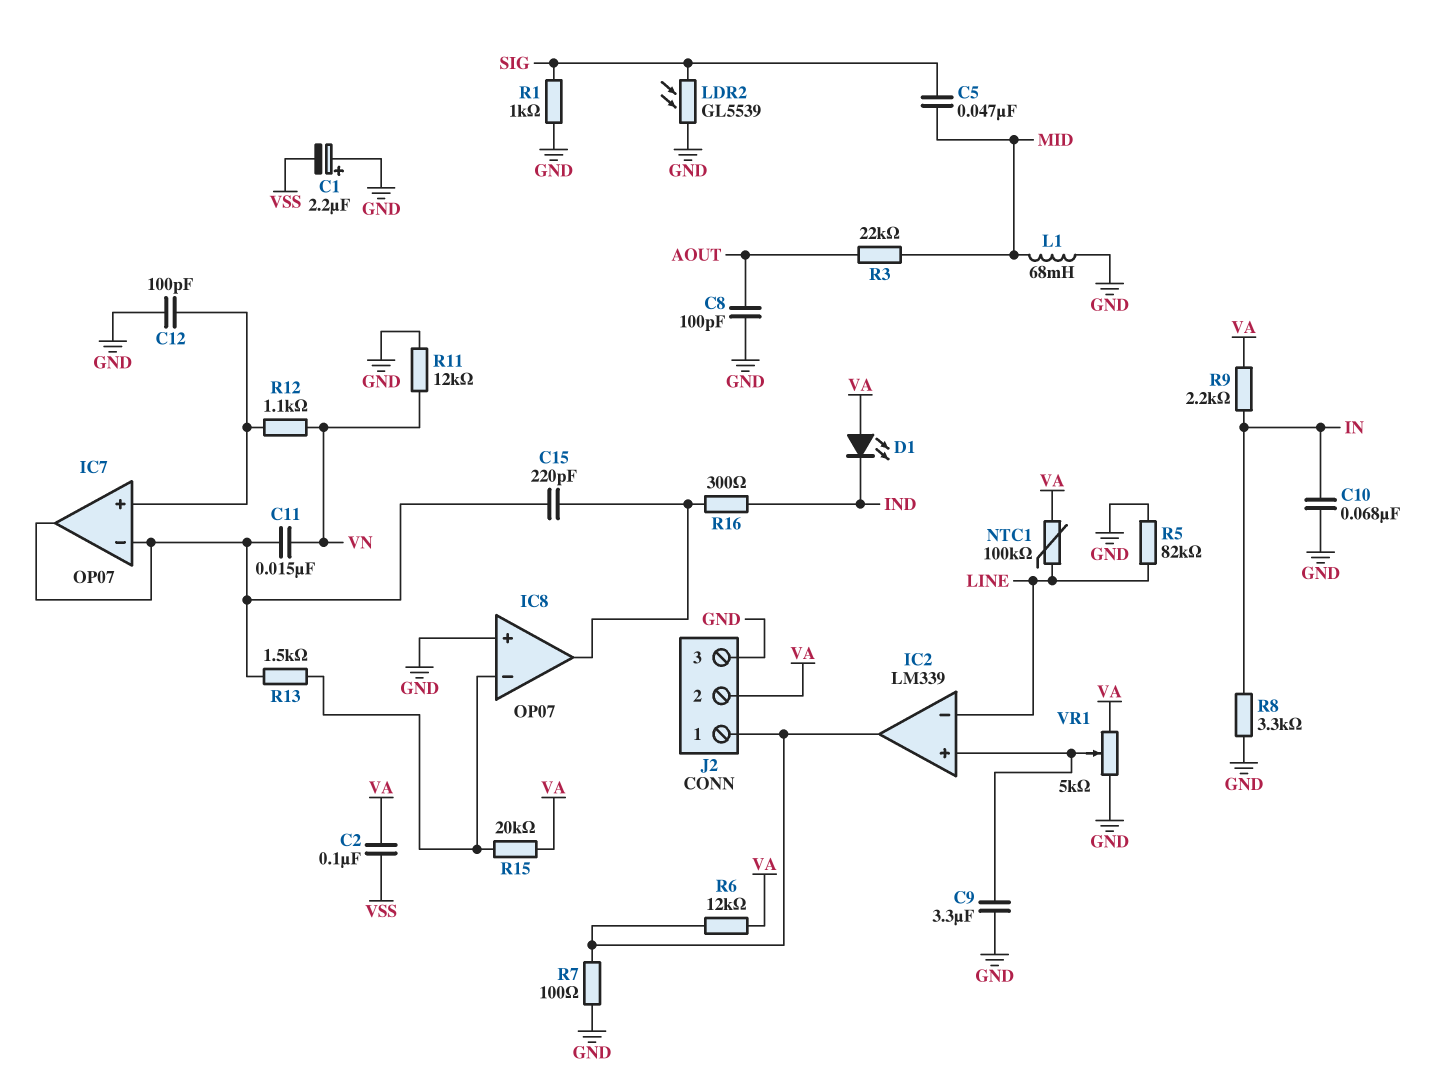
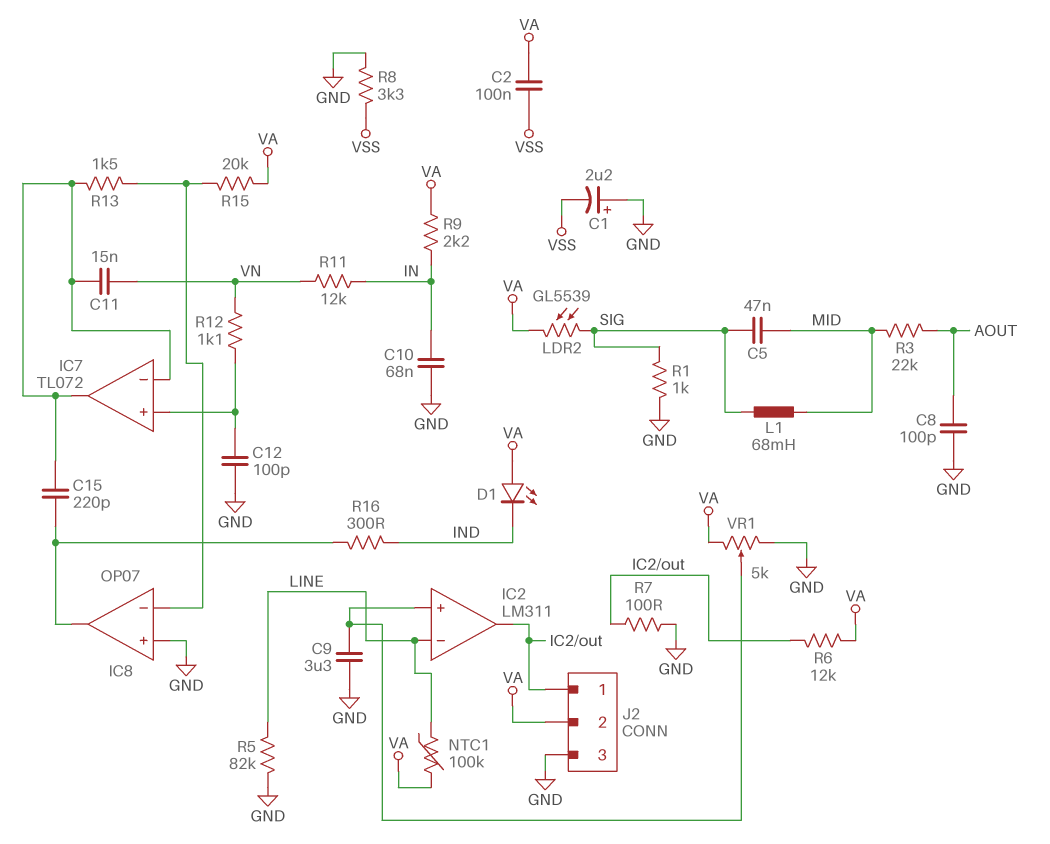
IC2: LM339 -> LM311
IC7: OP07 -> TL072
L1: 68mH (GND, MID) -> 68mH (MID, SIG)
LDR2: GL5539 (GND, SIG) -> GL5539 (SIG, VA)
R8: 3.3k (GND, IN) -> 3.3k (GND, VSS)
R11: 12k (GND, VN) -> 12k (IN, VN)

